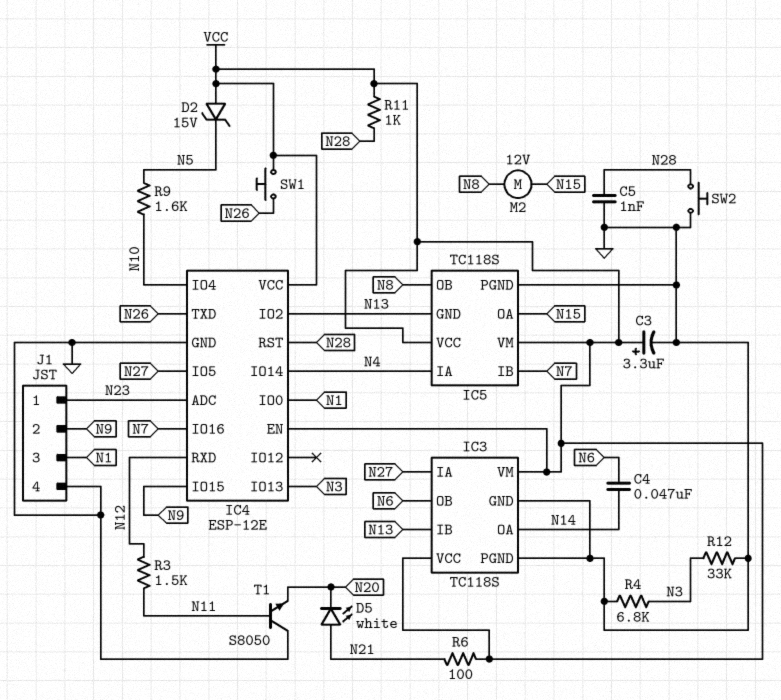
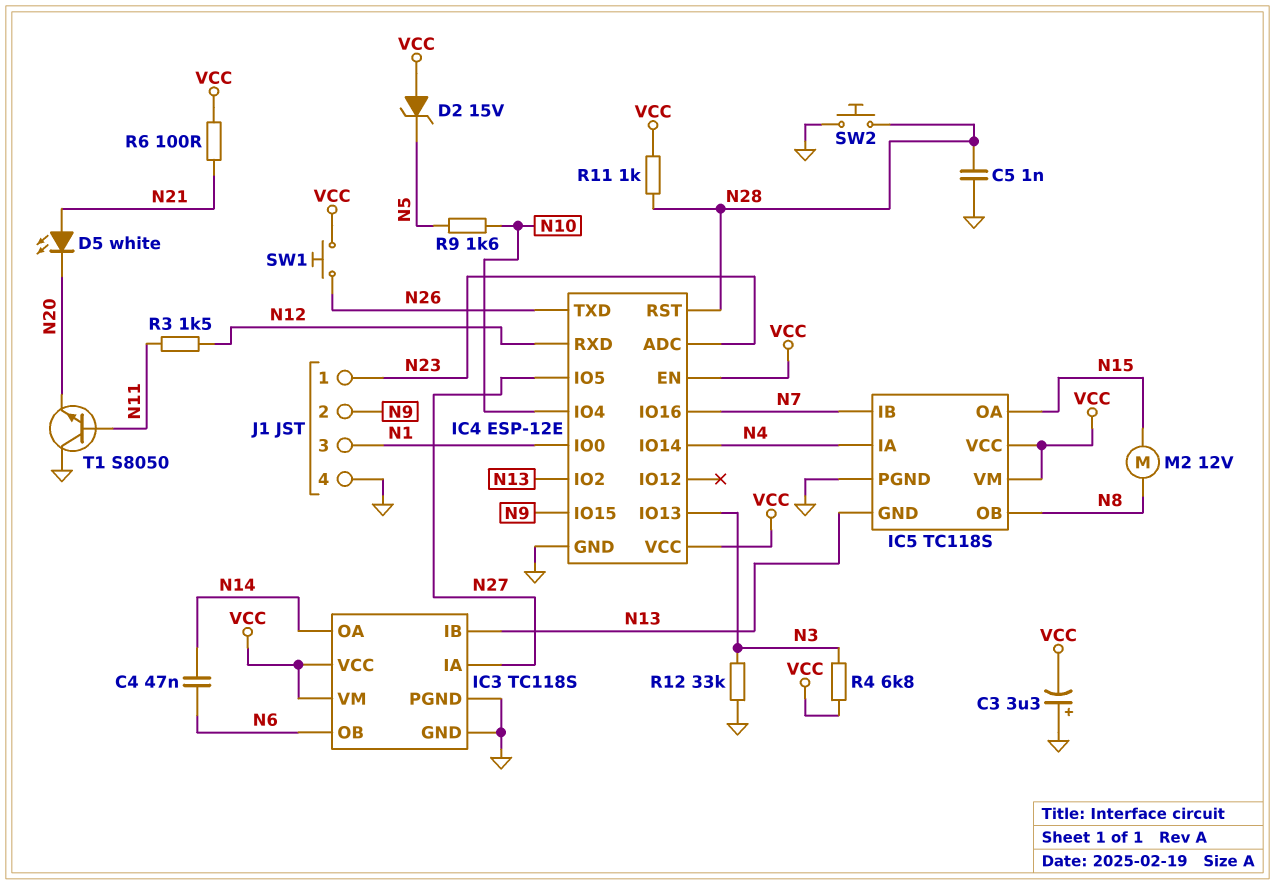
C3: 3.3uF (plus VCC, minus GND) -> 3.3uF (plus GND, minus VCC)
R4: 6.8k (GND, N3) -> 6.8k (N3, VCC)

